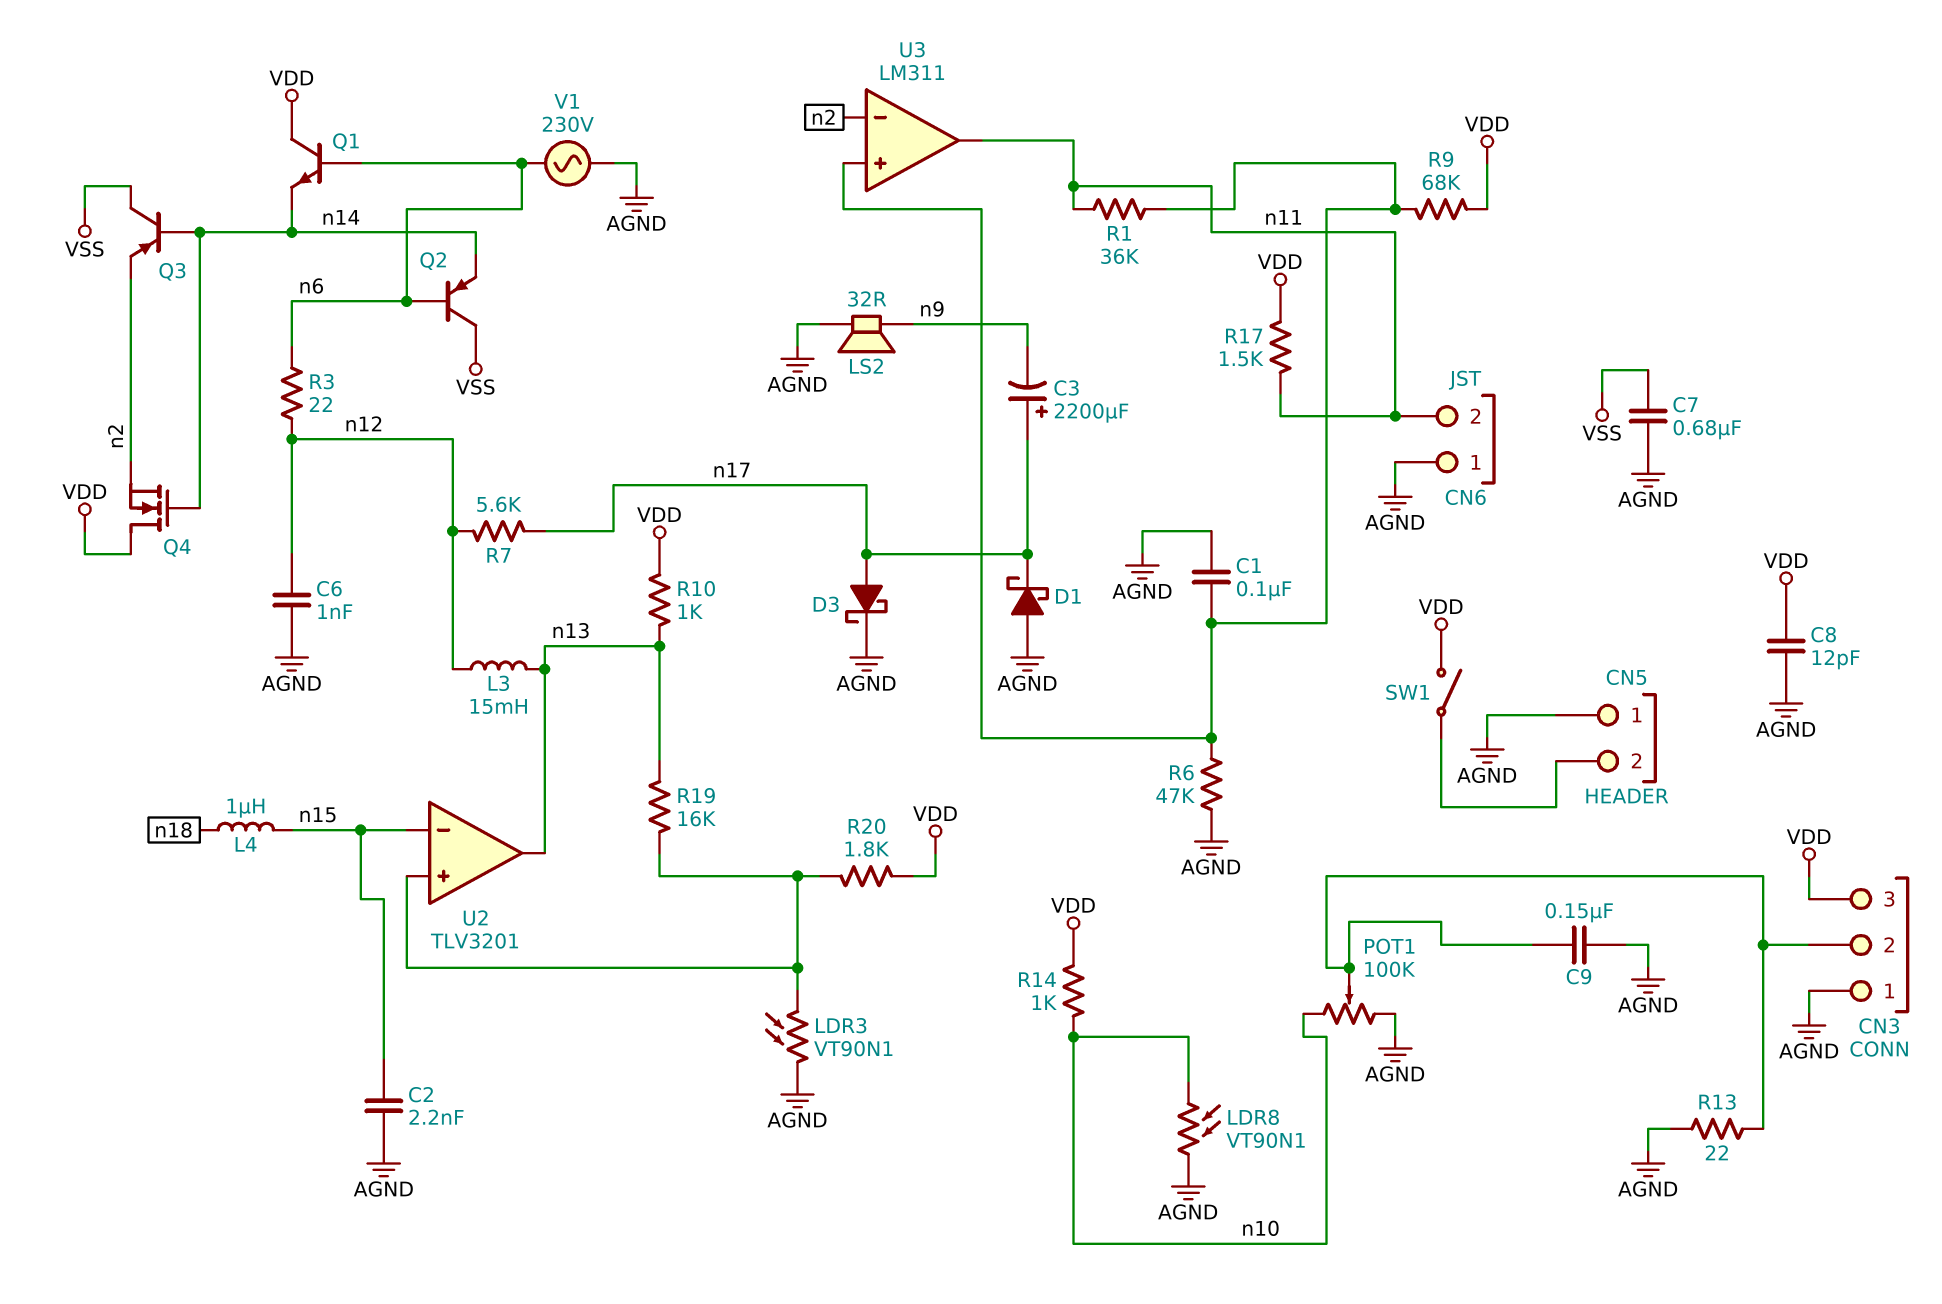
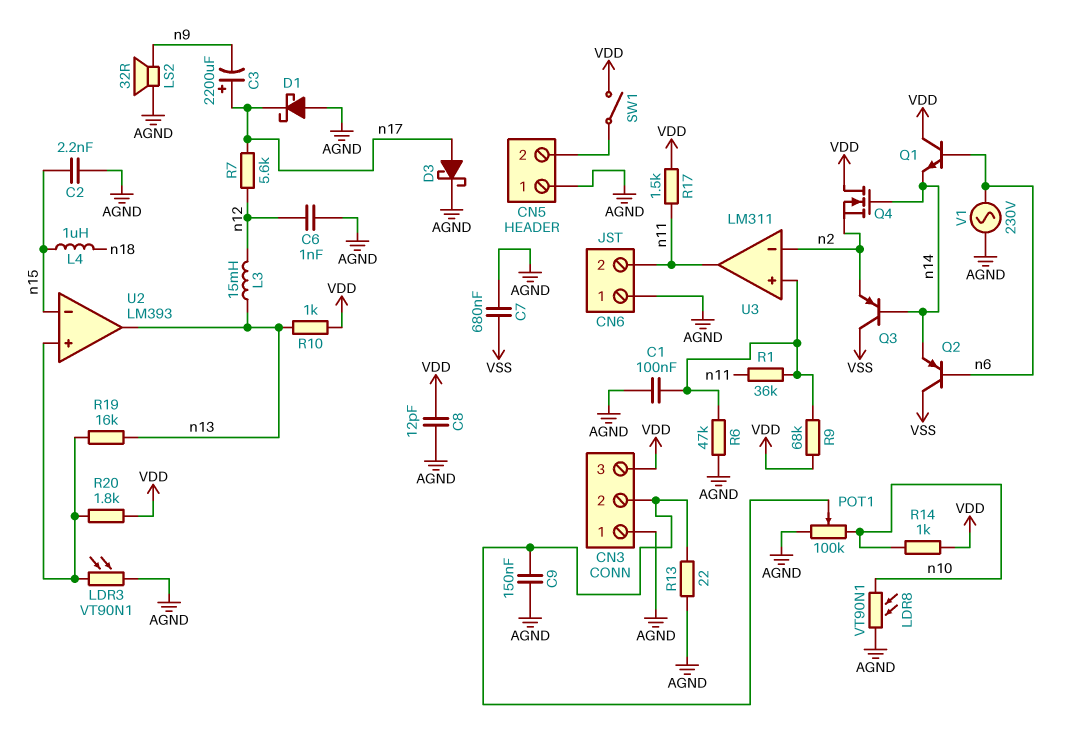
R3: 22 (n6, n12) -> none
U2: TLV3201 -> LM393

